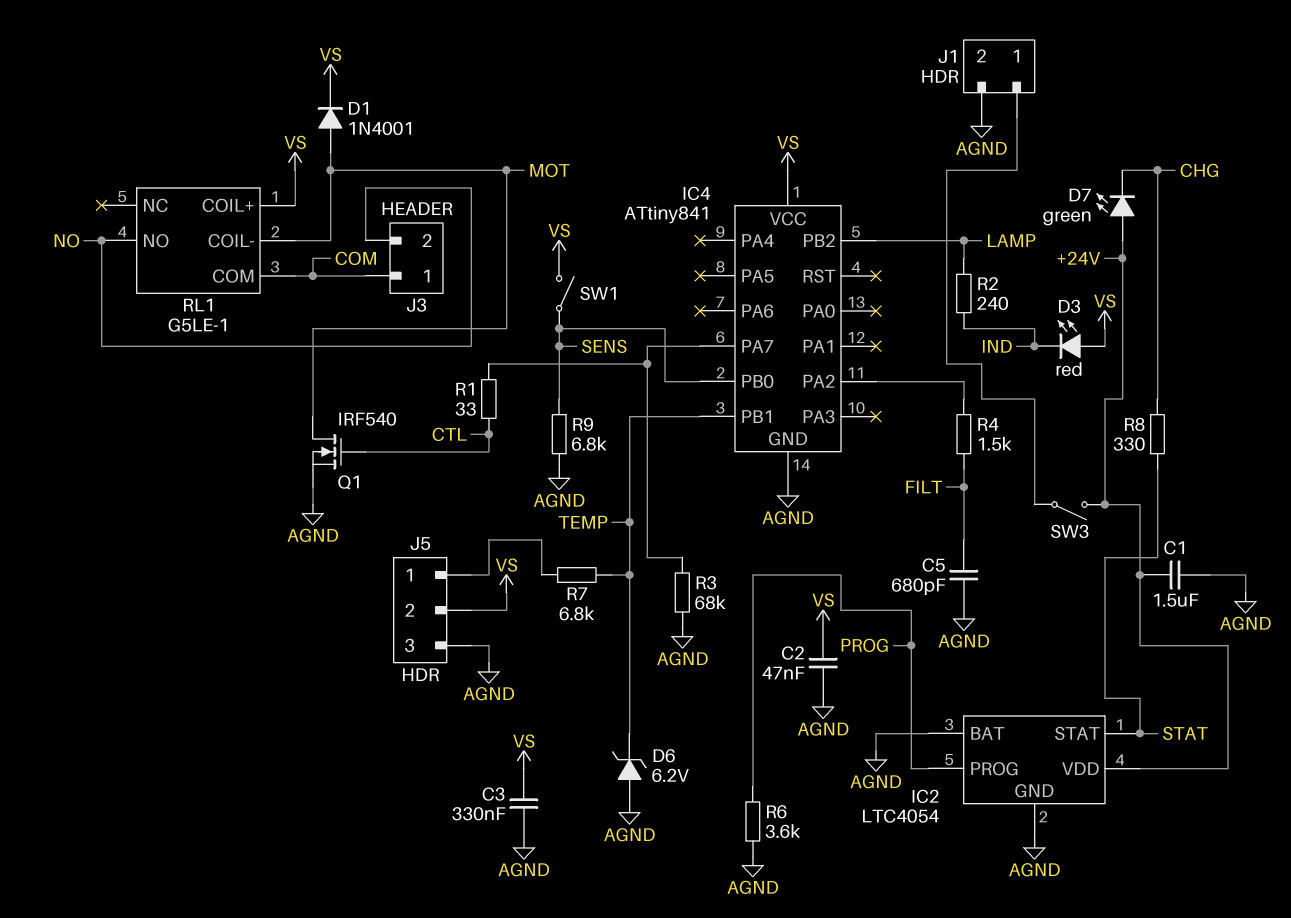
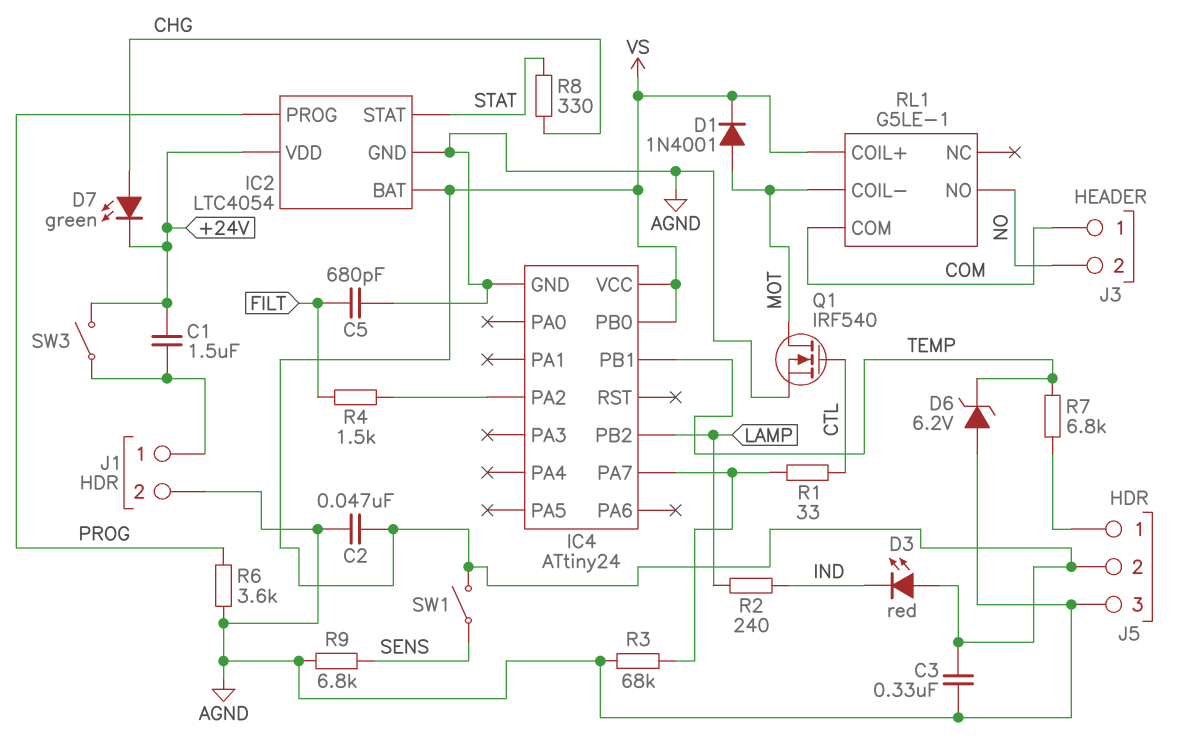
C1: 1.5uF (+24V, AGND) -> 1.5uF (+24V, J1/1)
D7: LED green (A +24V, K CHG) -> LED green (A CHG, K +24V)
IC2 pin BAT: AGND -> VS
IC4: ATtiny841 -> ATtiny24
IC4 pin PB0: SENS -> VS

